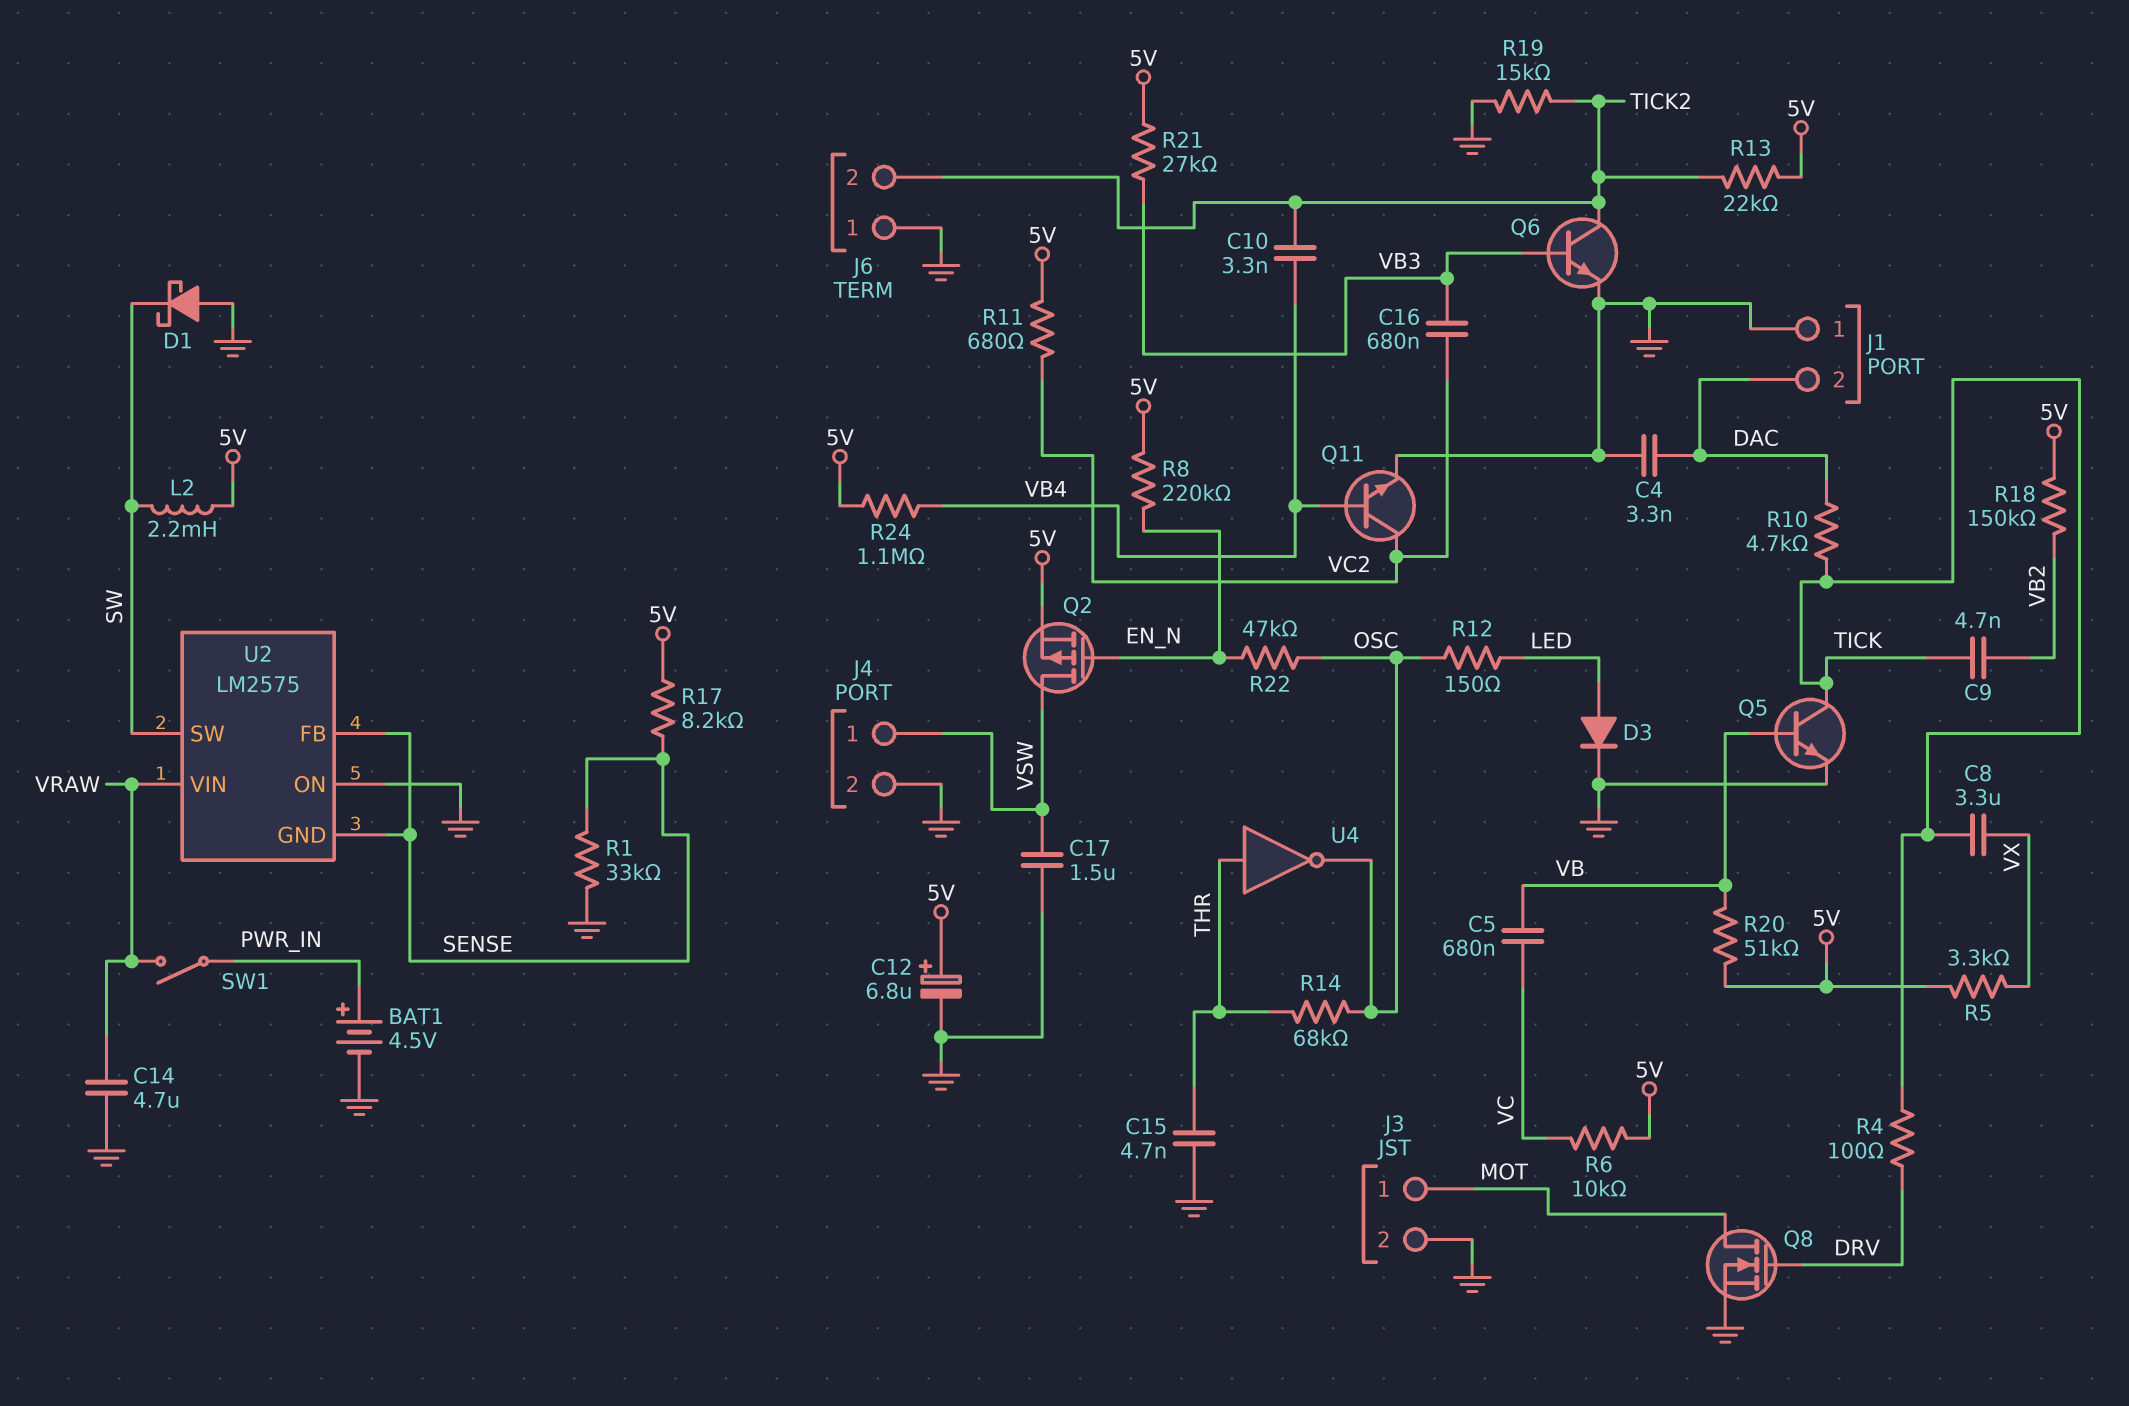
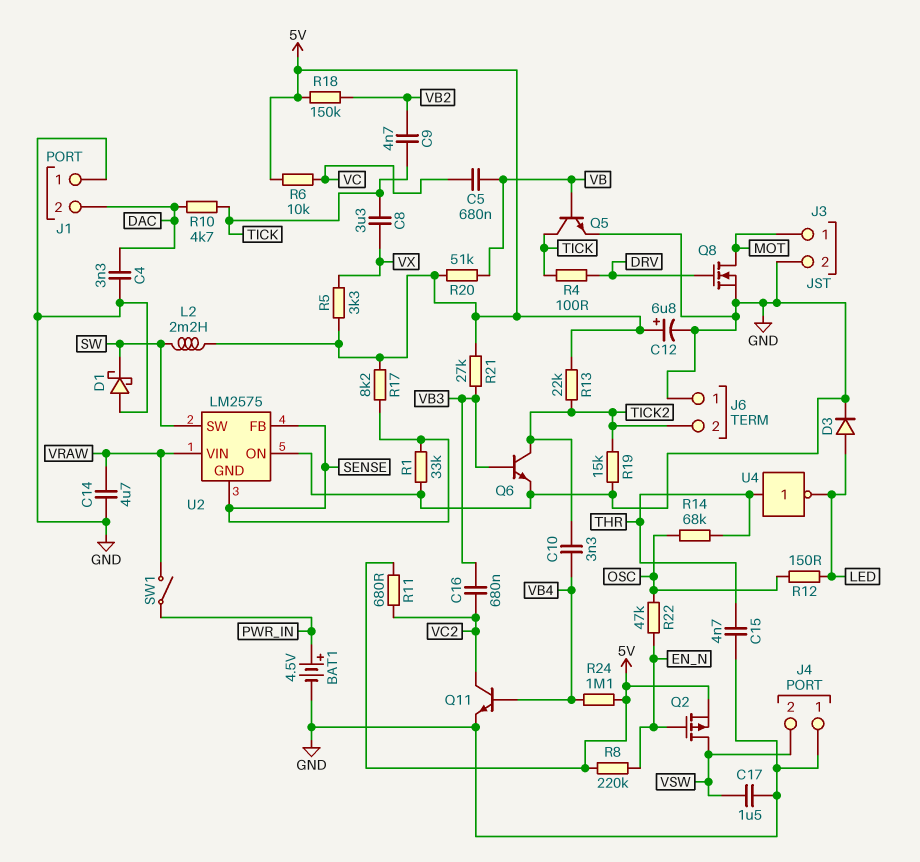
J4 pin 1: VSW -> GND
J4 pin 2: GND -> VSW
U4: NOT (in THR, out OSC) -> NOT (in THR, out LED)

